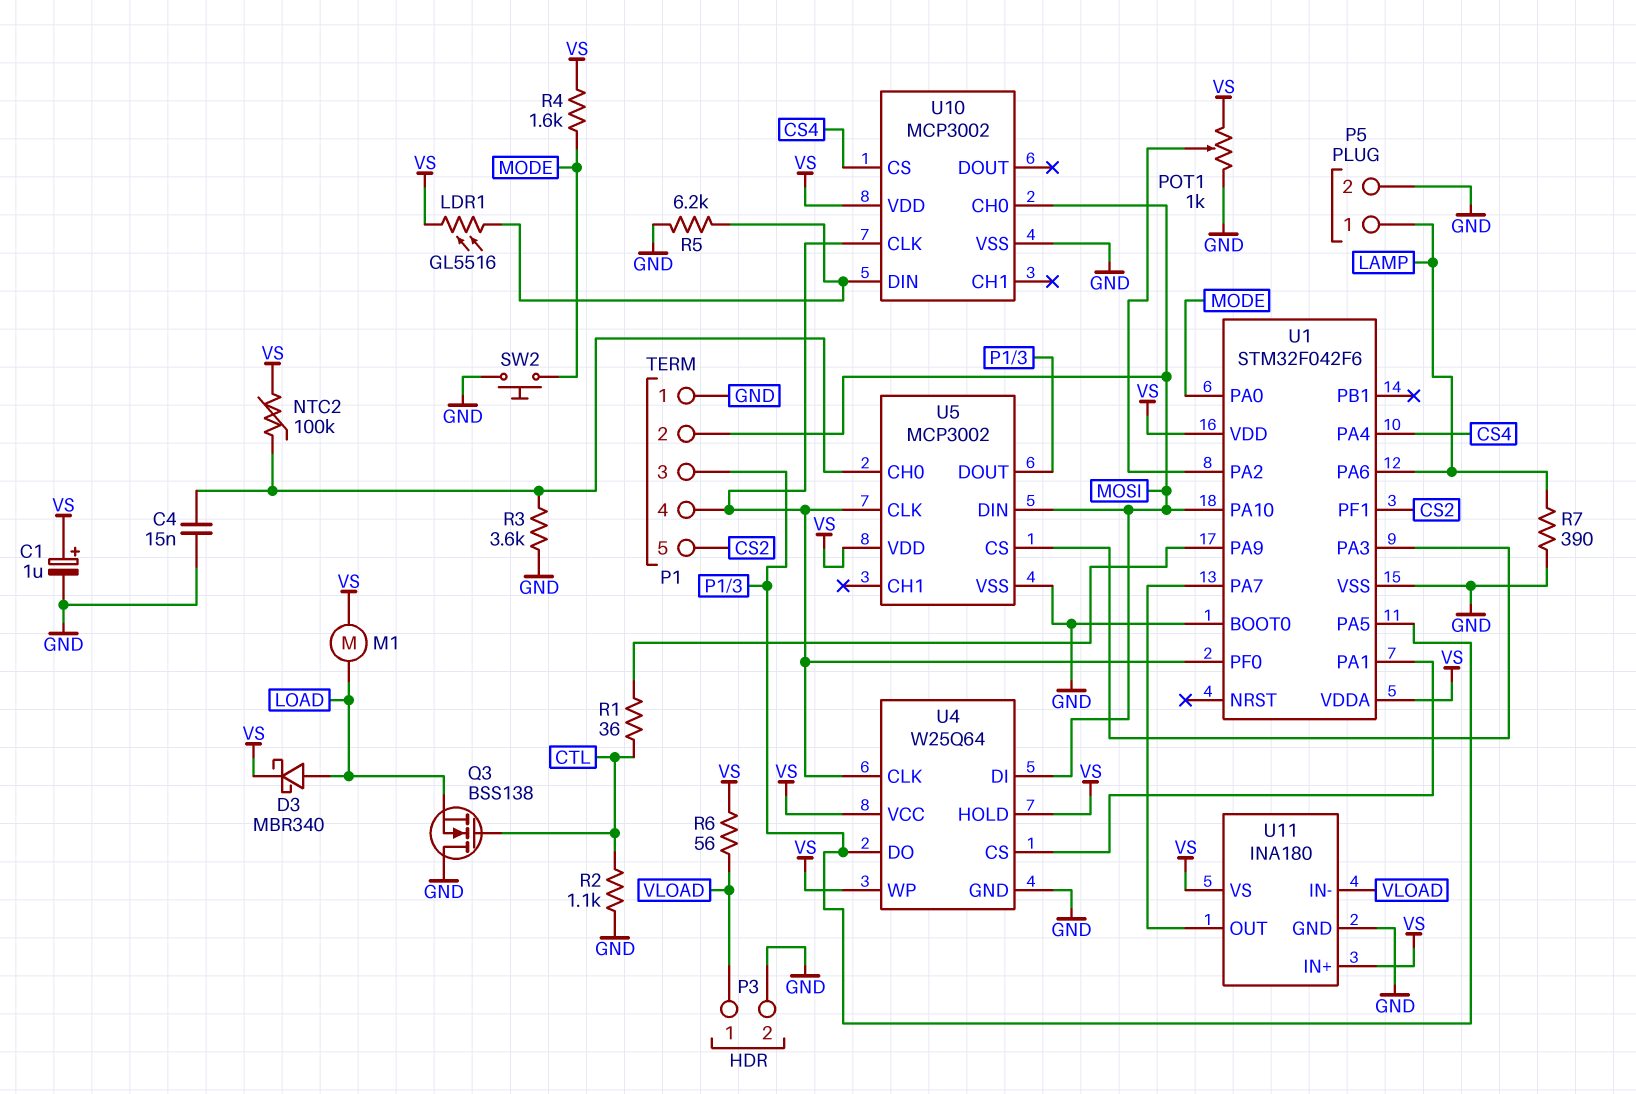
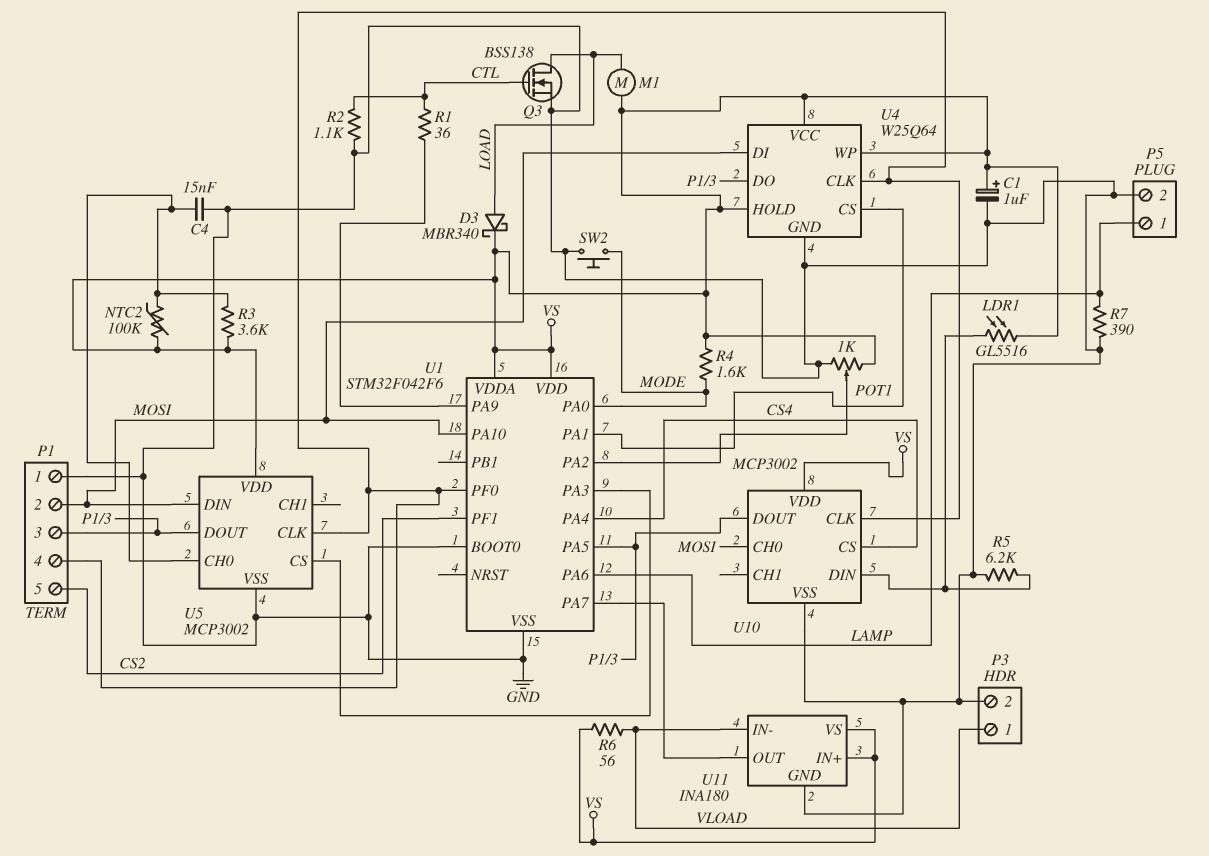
Q3: NMOS BSS138 (G CTL, D GND, S LOAD) -> NMOS BSS138 (G CTL, D LOAD, S GND)
R3: 3.6k (GND, U5/CH0) -> 3.6k (U5/CH0, VS)
U10 pin DOUT: none -> P1/3

